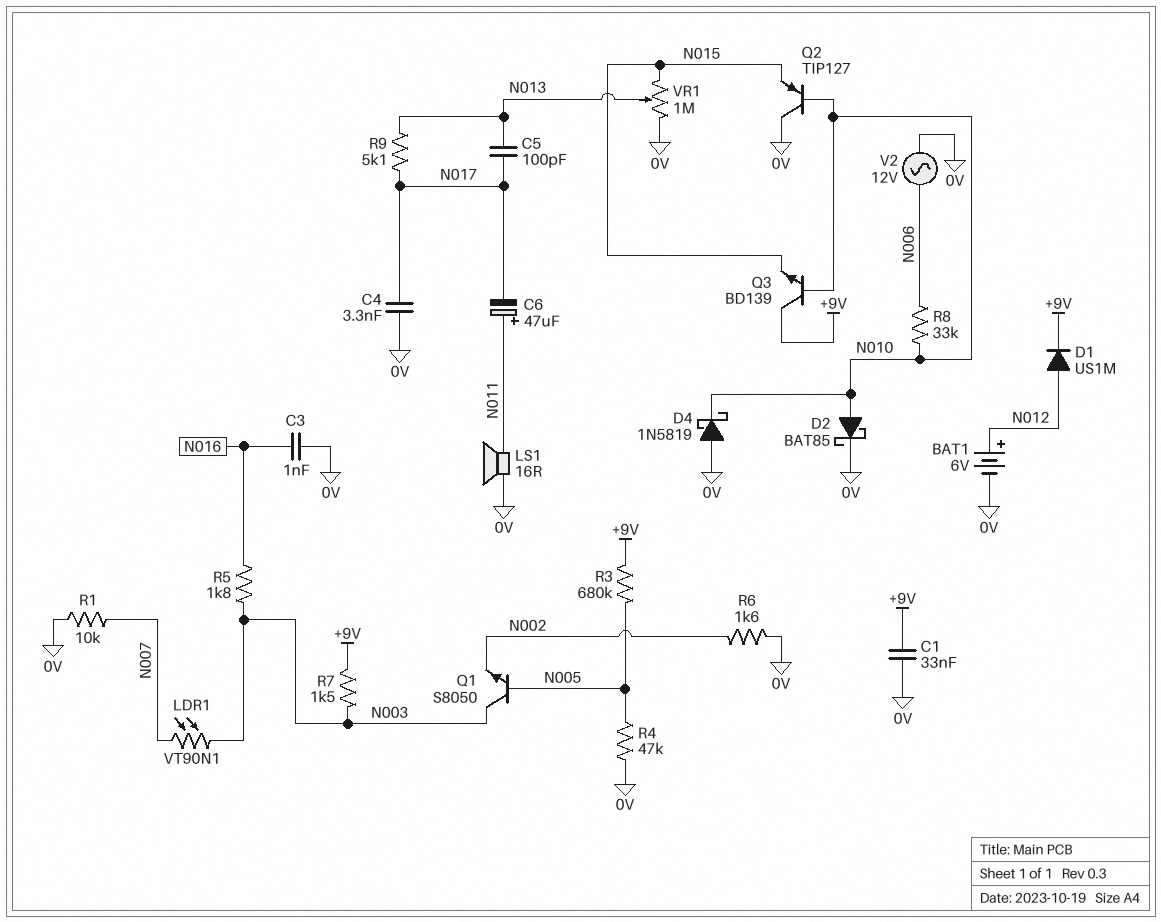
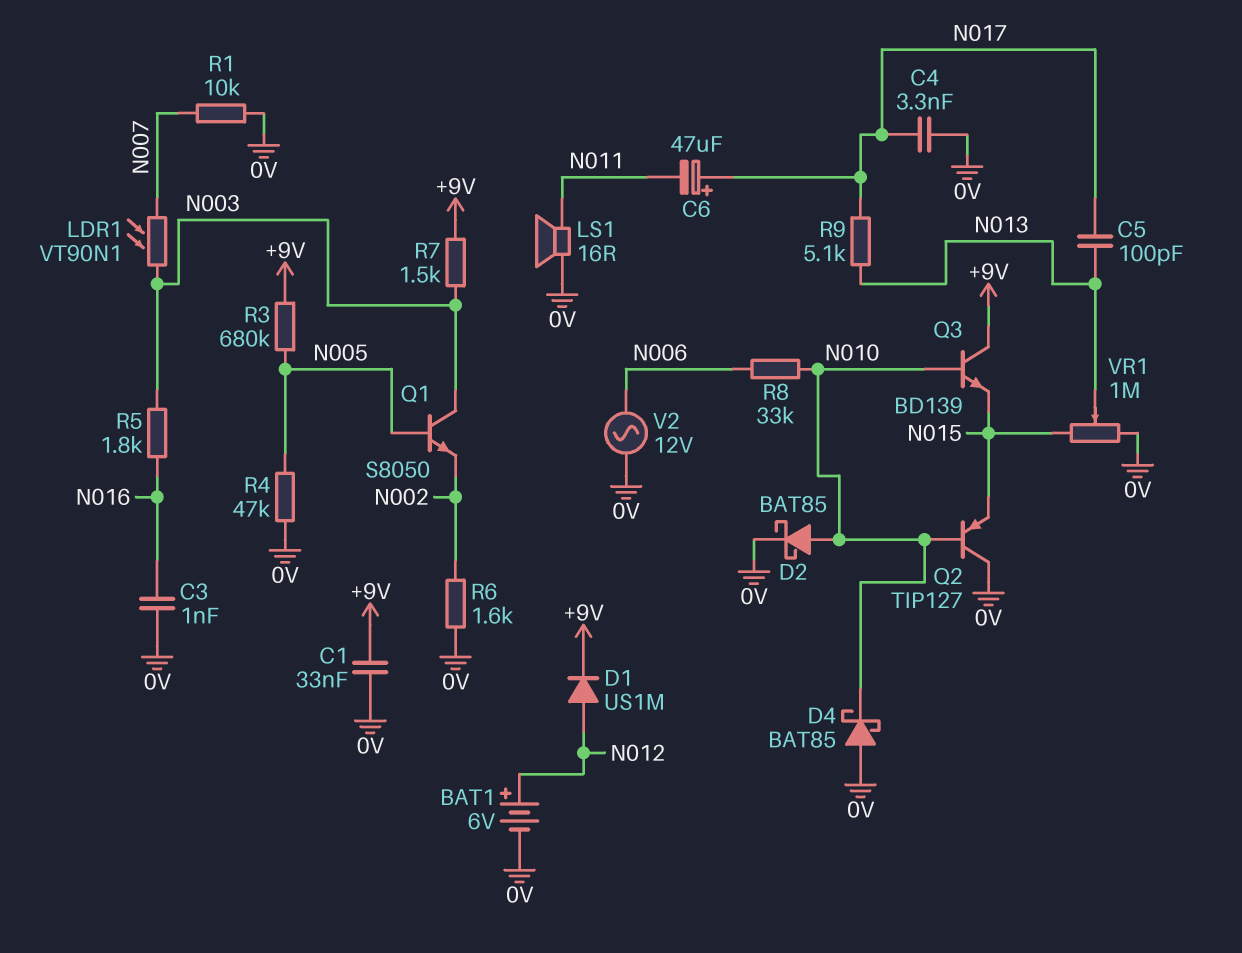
C6: 47uF (plus N011, minus N017) -> 47uF (plus N017, minus N011)
D4: schottky 1N5819 (A 0V, K N010) -> schottky BAT85 (A 0V, K N010)

